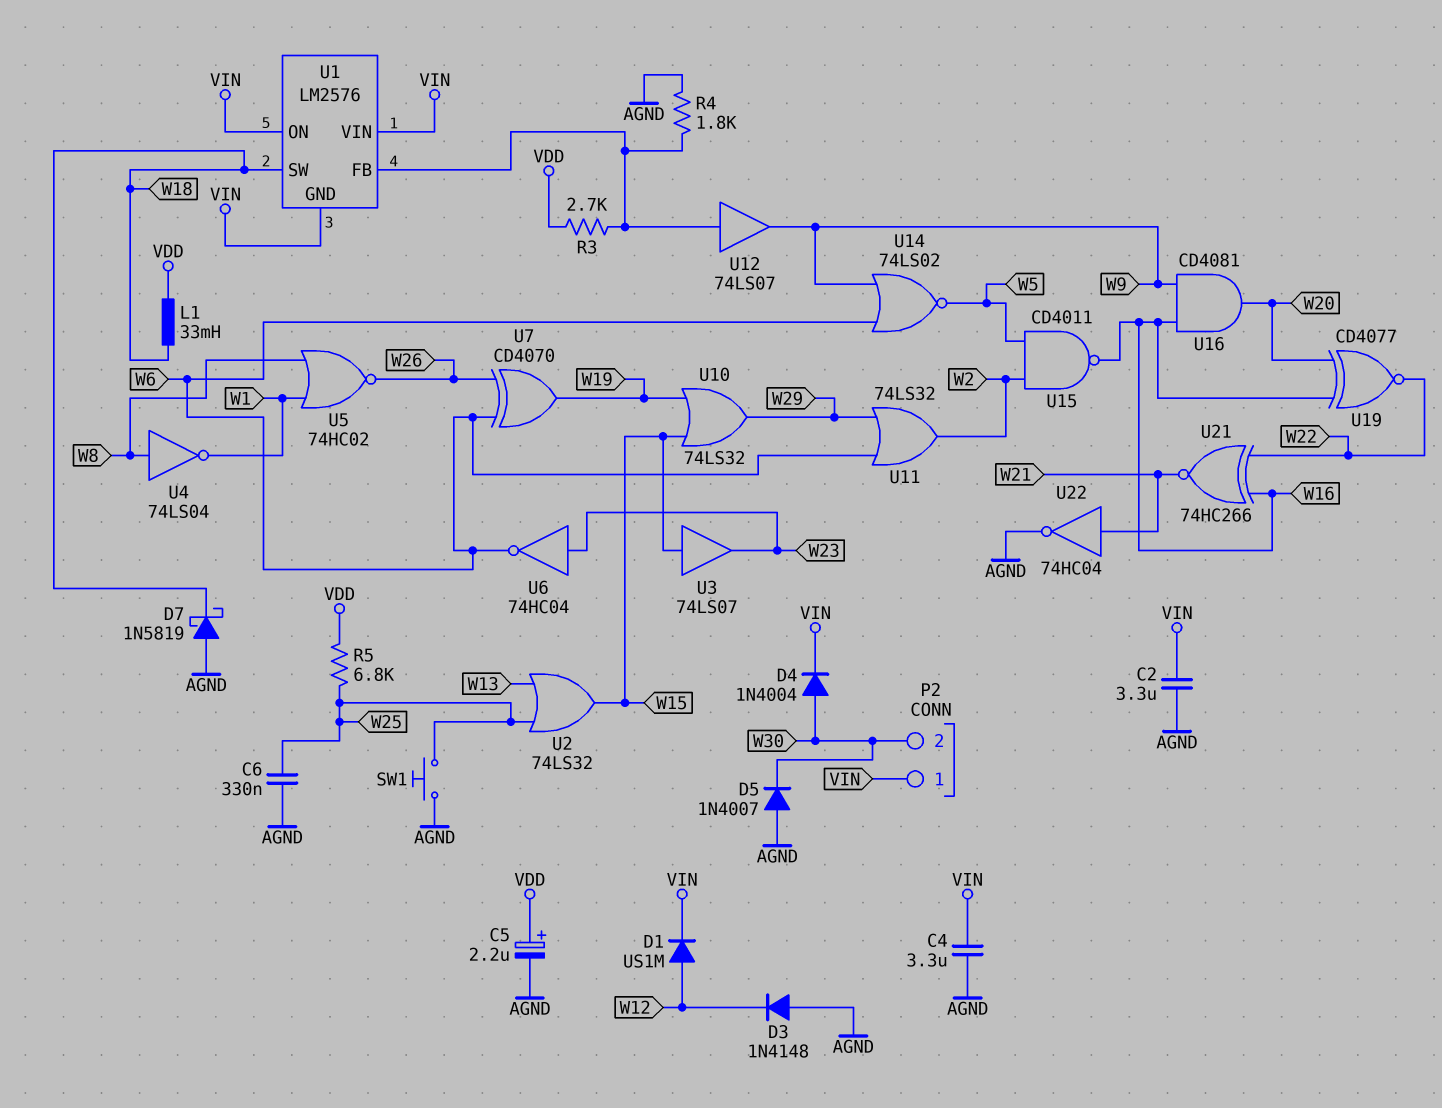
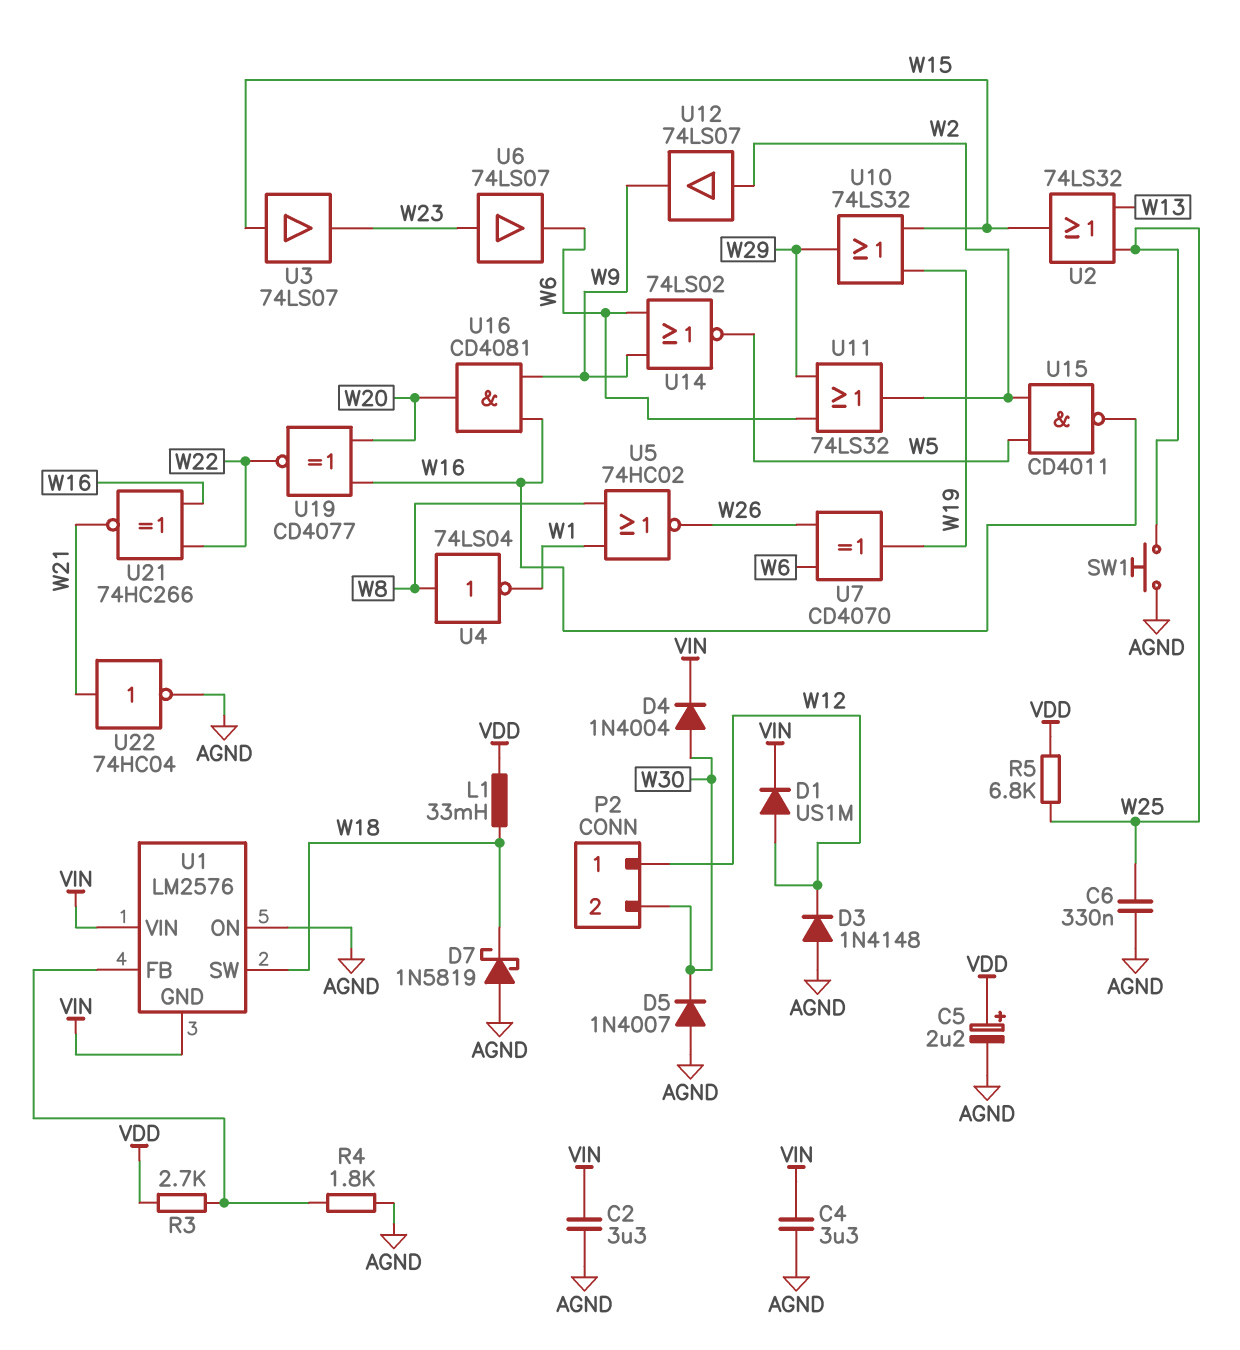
P2 pin 1: VIN -> W12
U1 pin ON: VIN -> AGND
U6: NOT 74HC04 (in W23, out W6) -> buffer 74LS07 (in W23, out W6)
U12: buffer 74LS07 (in U1/FB, out W9) -> buffer 74LS07 (in W2, out W9)

